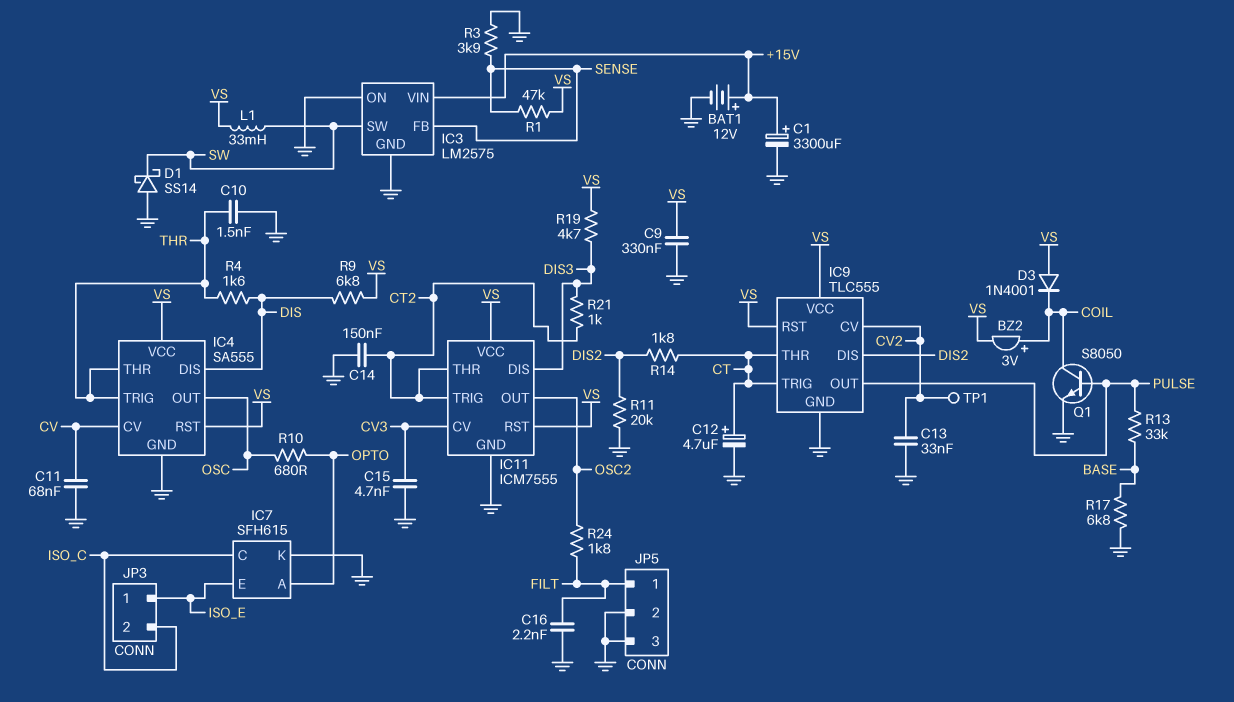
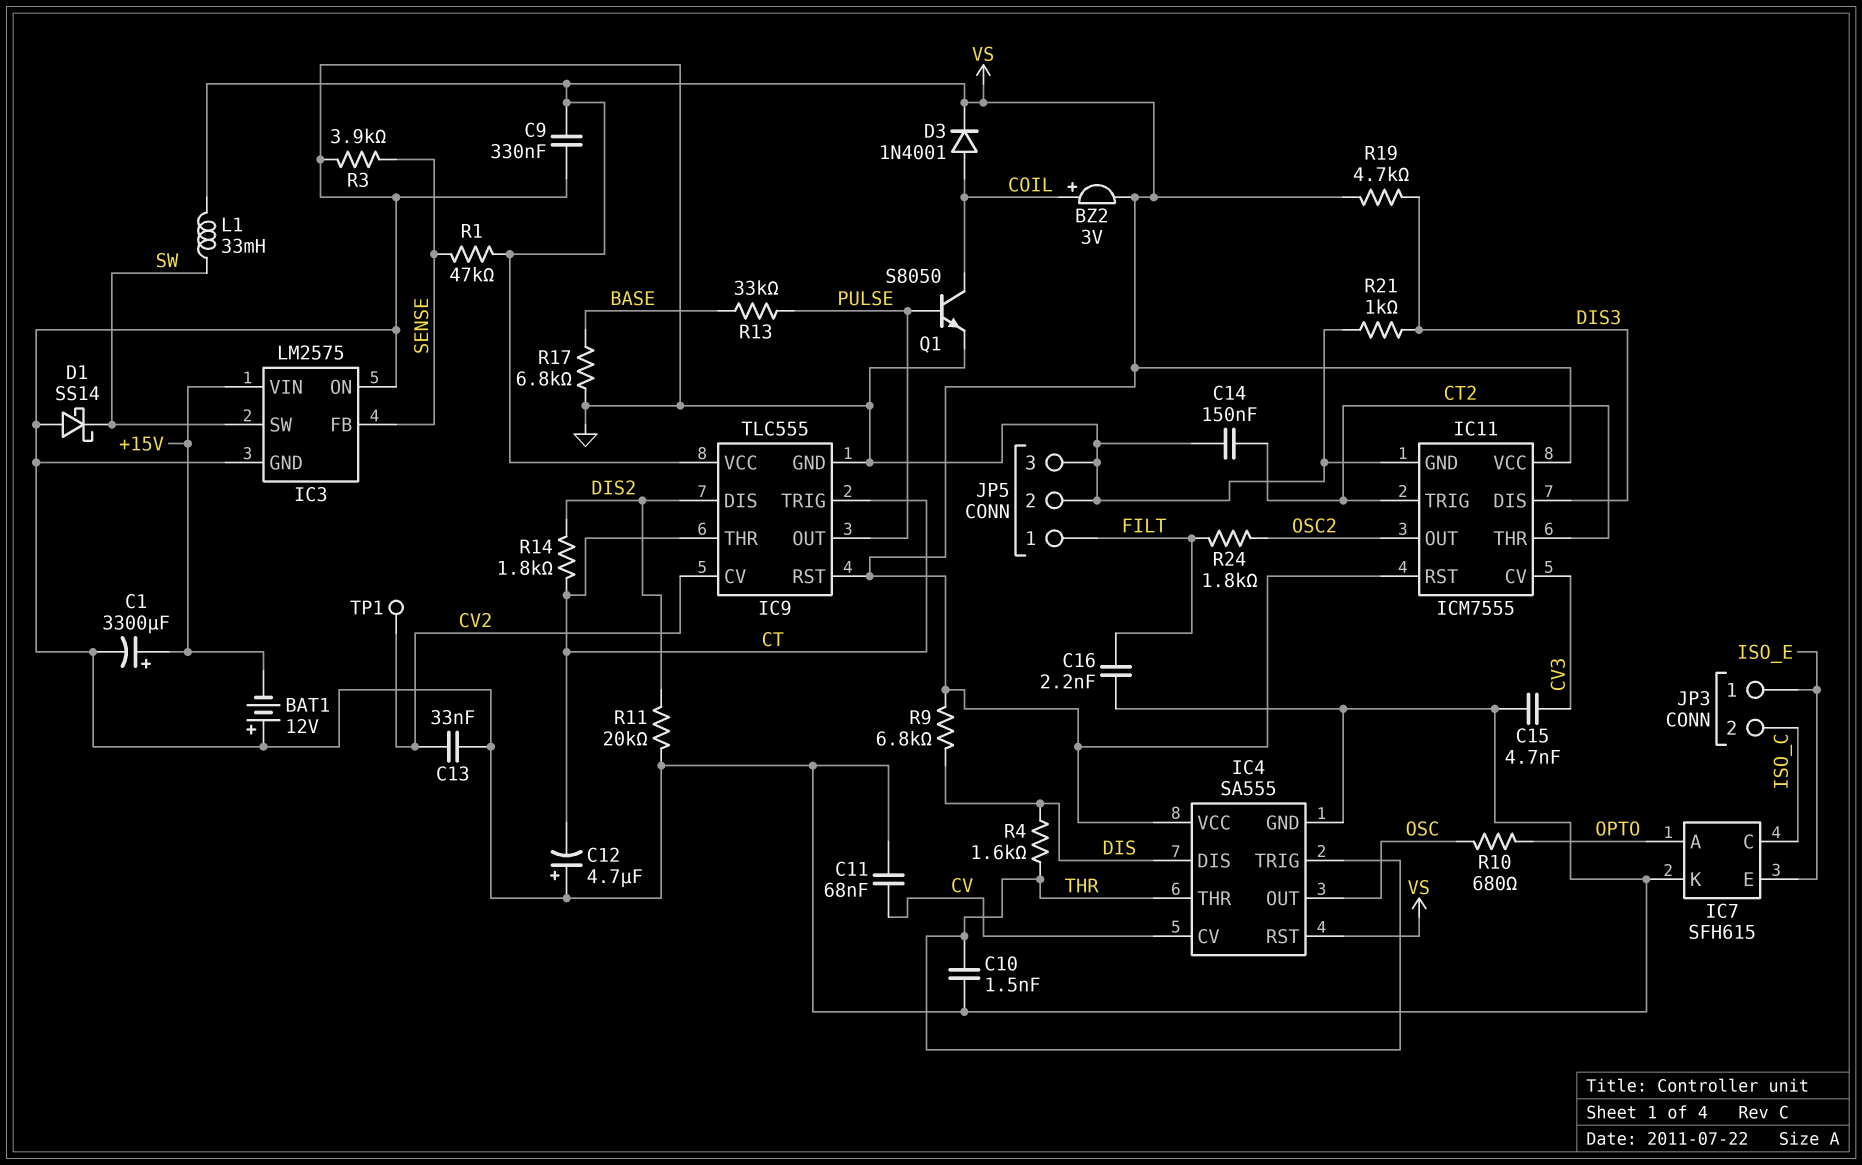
BAT1: 12V (plus +15V, minus GND) -> 12V (plus GND, minus +15V)
C12: 4.7uF (plus CT, minus GND) -> 4.7uF (plus GND, minus CT)
D3: diode 1N4001 (A VS, K COIL) -> diode 1N4001 (A COIL, K VS)
R21: 1k (CT2, DIS3) -> 1k (DIS3, GND)

